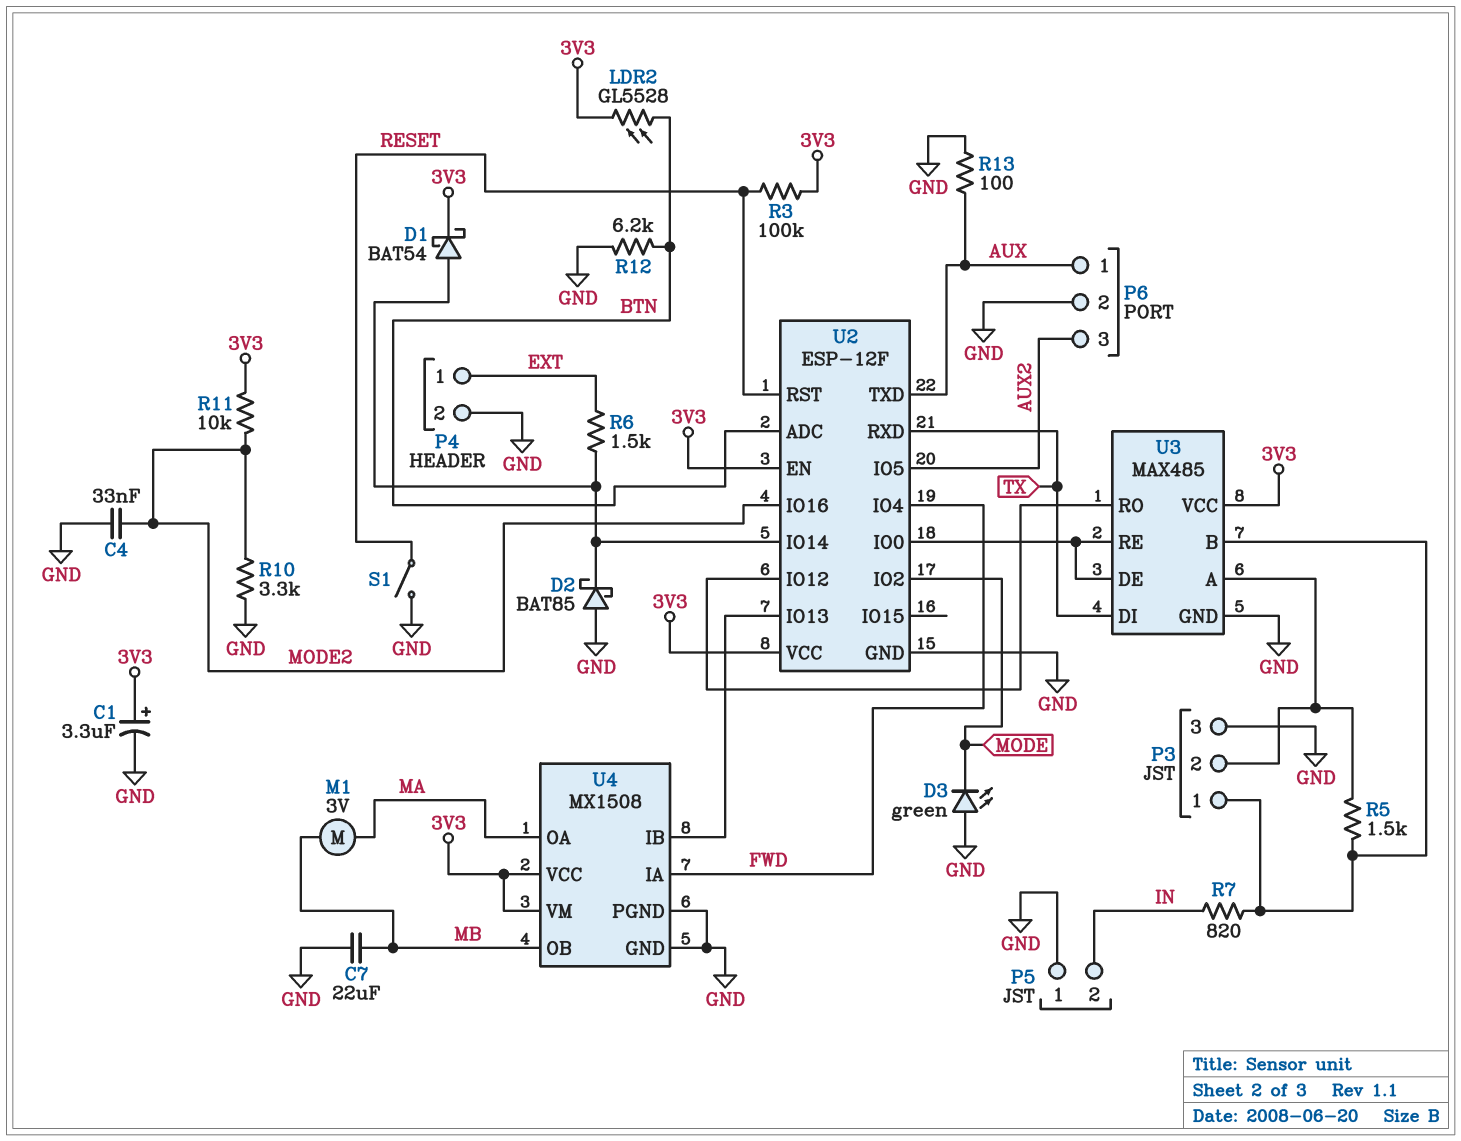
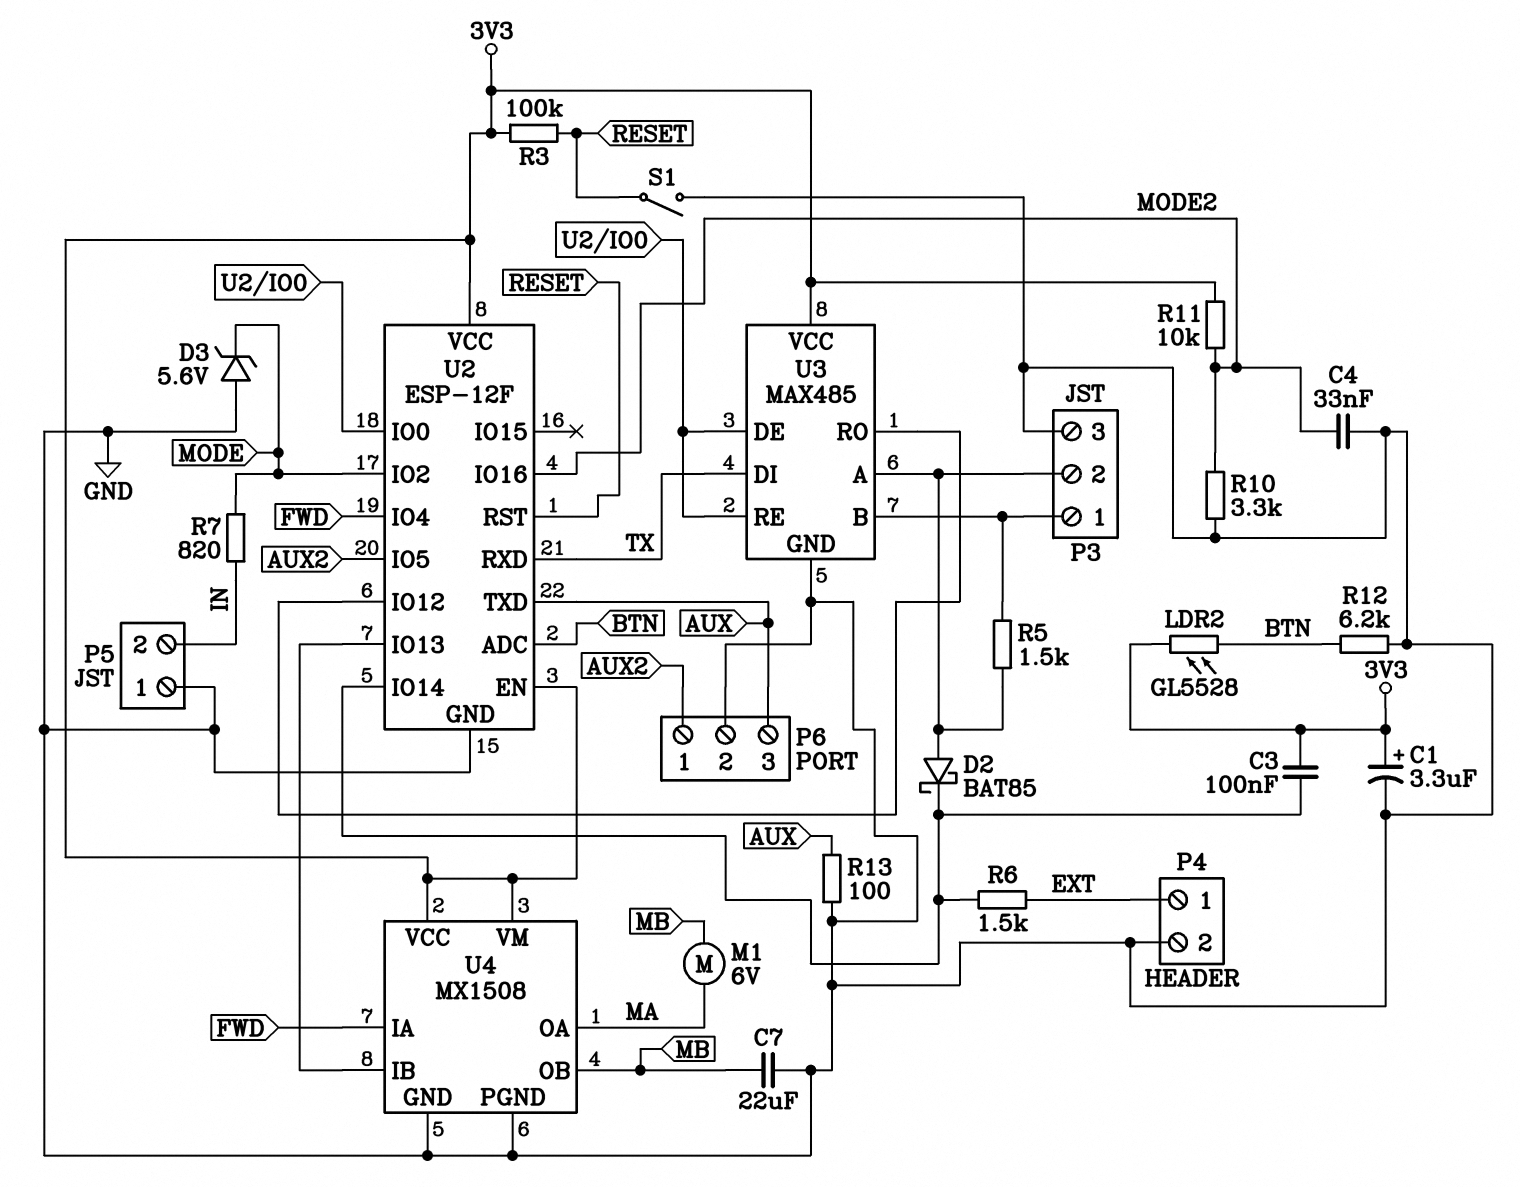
C3: none -> 100nF (3V3, U2/IO14)
D1: schottky BAT54 (A U2/IO14, K 3V3) -> none
D2: schottky BAT85 (A GND, K U2/IO14) -> schottky BAT85 (A P3/2, K U2/IO14)
D3: LED green (A GND, K MODE) -> zener 5.6V (A GND, K MODE)
M1: motor 3V (MA, MB) -> motor 6V (MA, MB)
P6 pin 1: AUX -> AUX2
P6 pin 3: AUX2 -> AUX
R7: 820 (IN, P3/1) -> 820 (IN, MODE)

